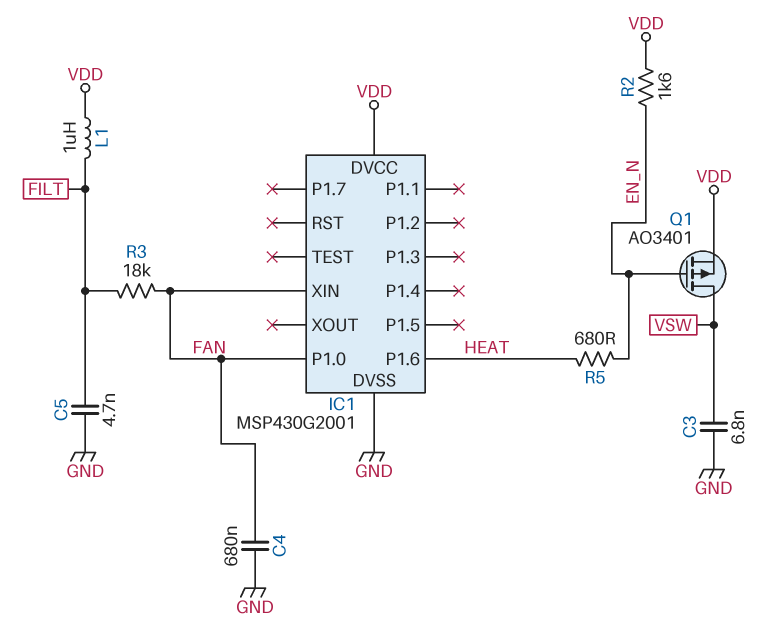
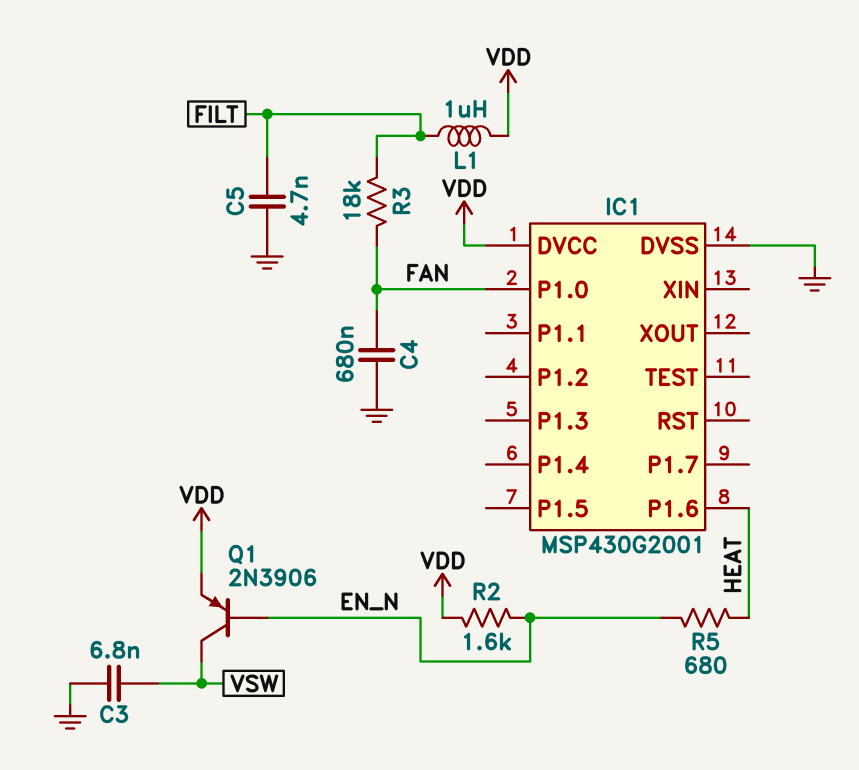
IC1 pin XIN: FAN -> none
Q1: PMOS AO3401 (G EN_N, D VSW, S VDD) -> PNP 2N3906 (B EN_N, C VSW, E VDD)

